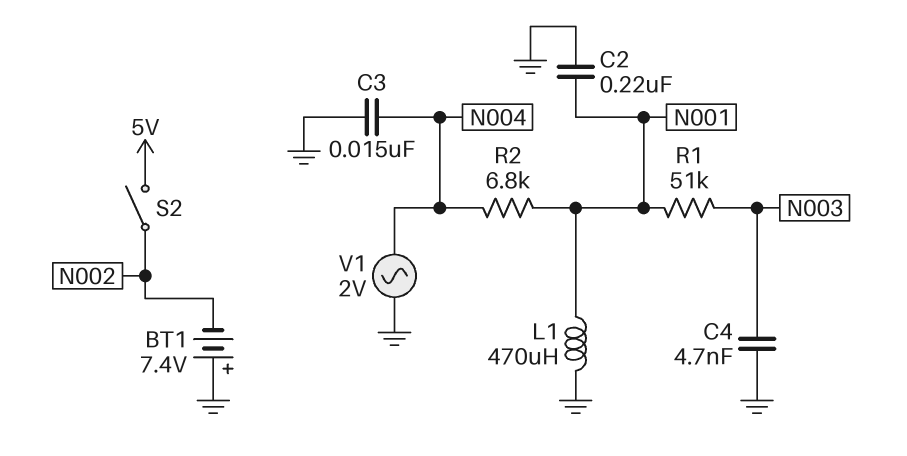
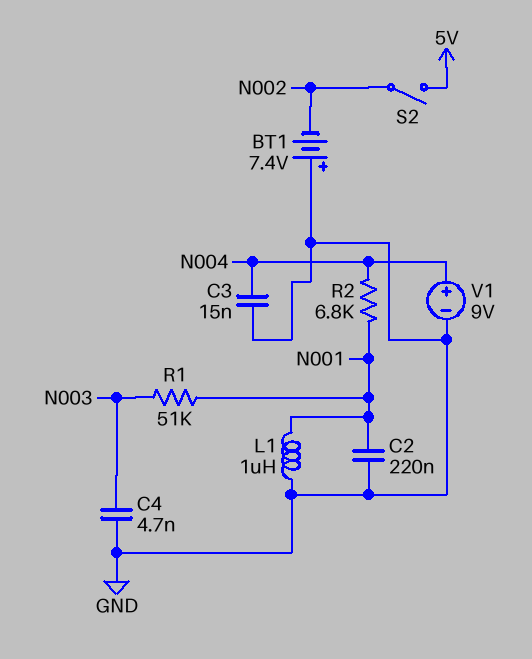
L1: 470uH (GND, N001) -> 1uH (GND, N001)
V1: AC 2V (GND, N004) -> 9V (plus N004, minus GND)

